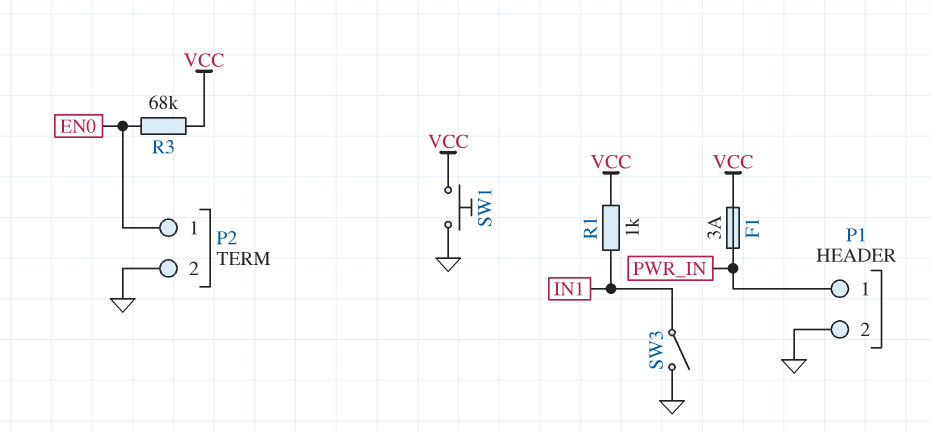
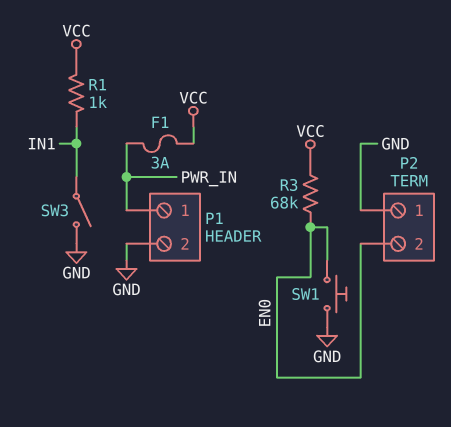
P2 pin 1: EN0 -> GND
P2 pin 2: GND -> EN0
SW1: button (GND, VCC) -> button (EN0, GND)

